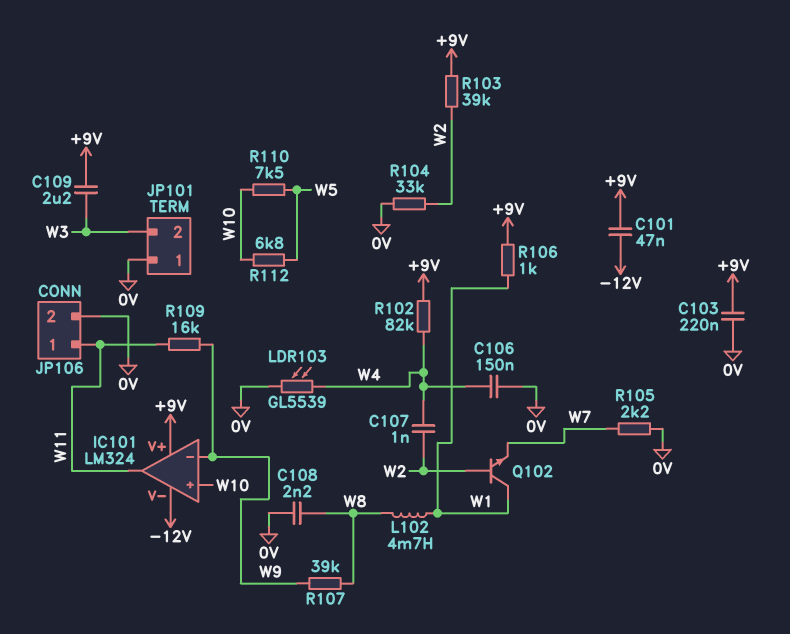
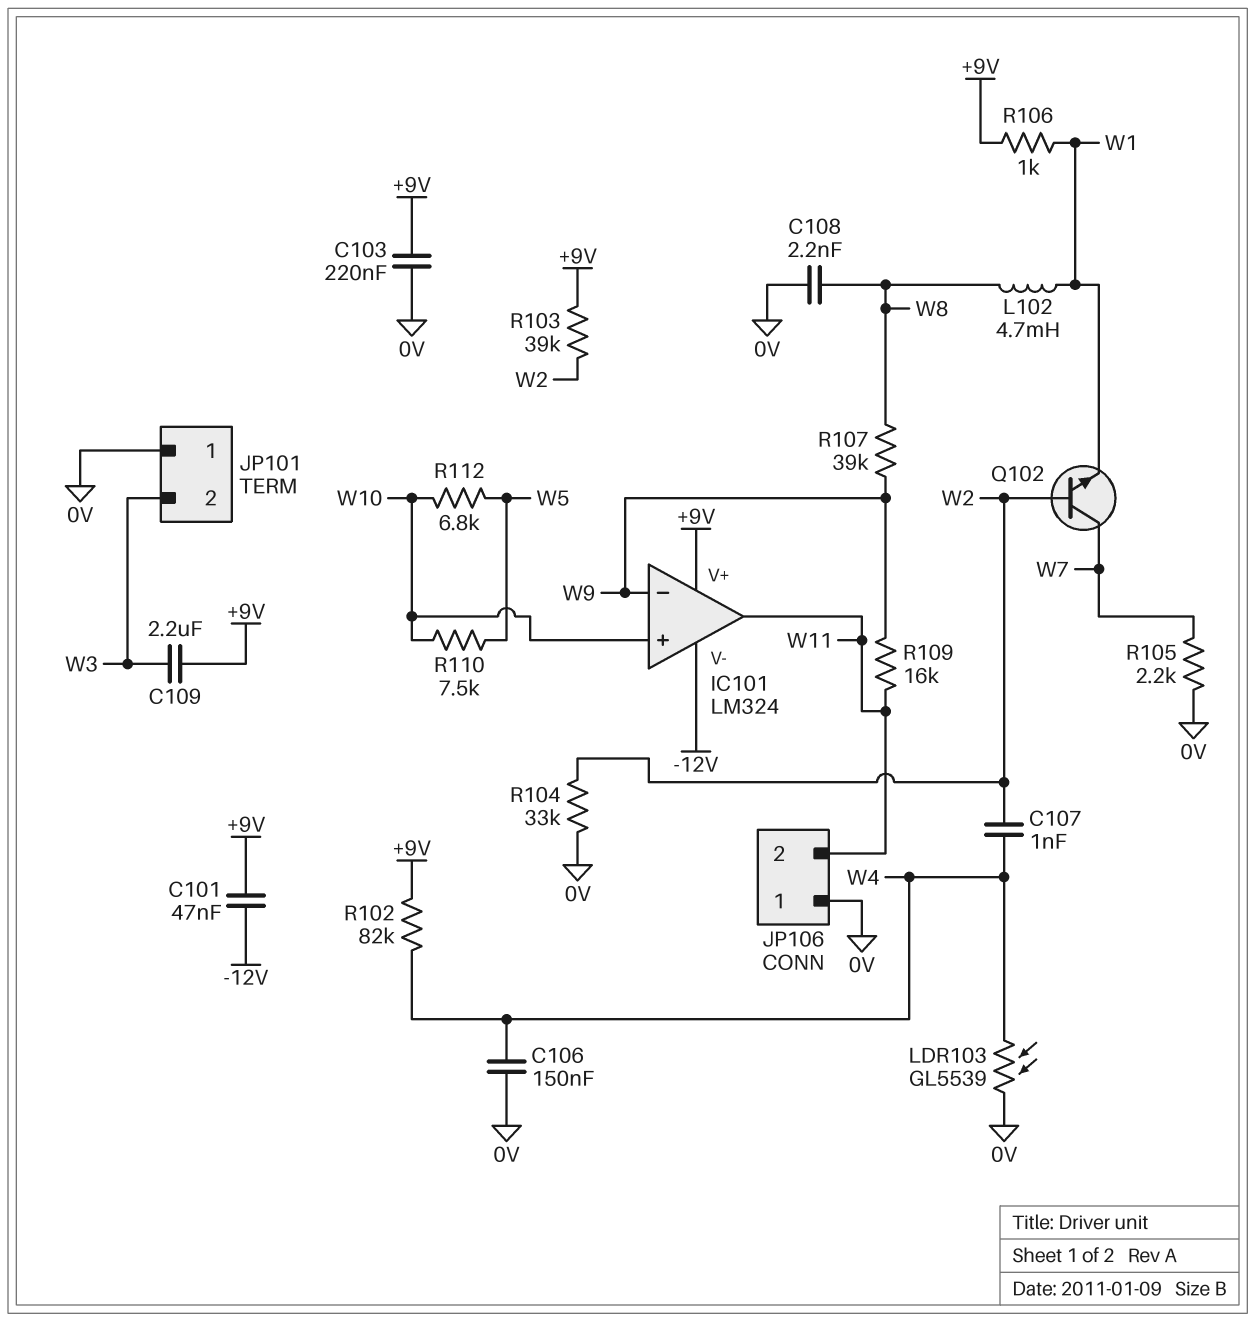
JP106 pin 1: W11 -> 0V
JP106 pin 2: 0V -> W11
Q102: NPN (B W2, C W1, E W7) -> NPN (B W2, C W7, E W1)

